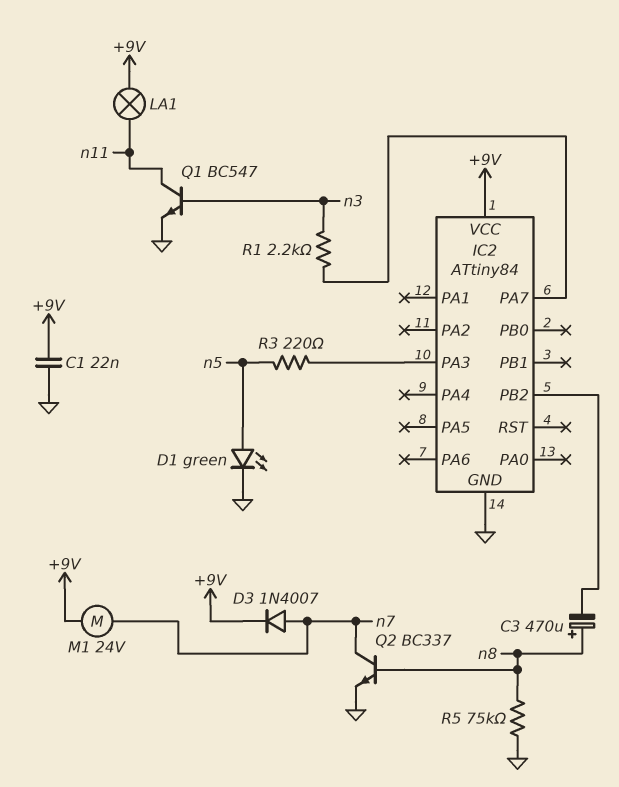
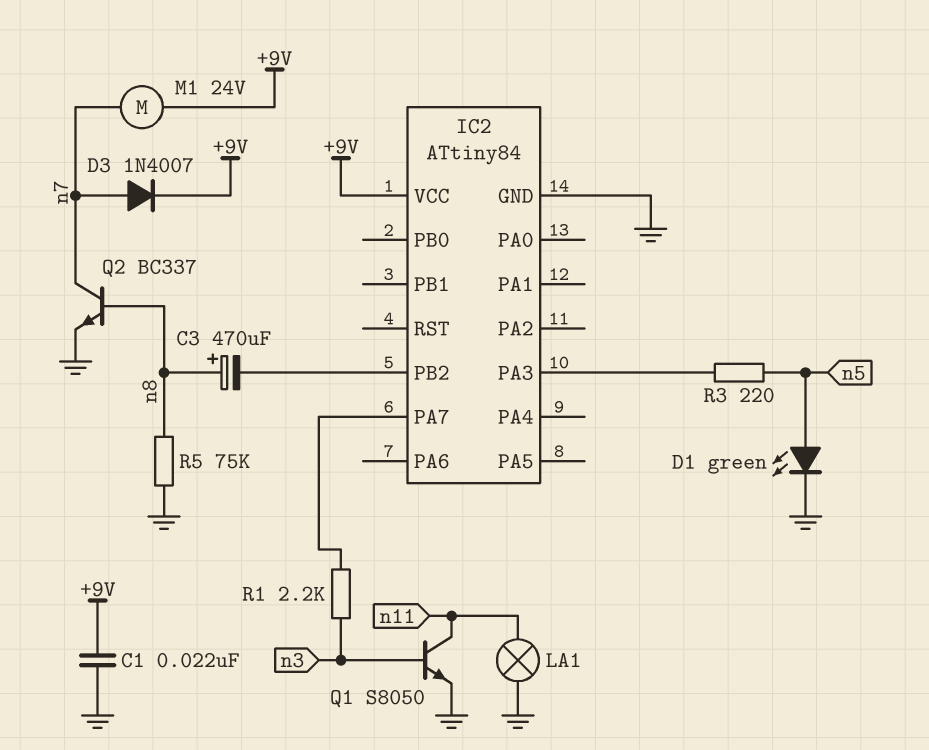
LA1: lamp (+9V, n11) -> lamp (GND, n11)
Q1: NPN BC547 (B n3, C n11, E GND) -> NPN S8050 (B n3, C n11, E GND)

